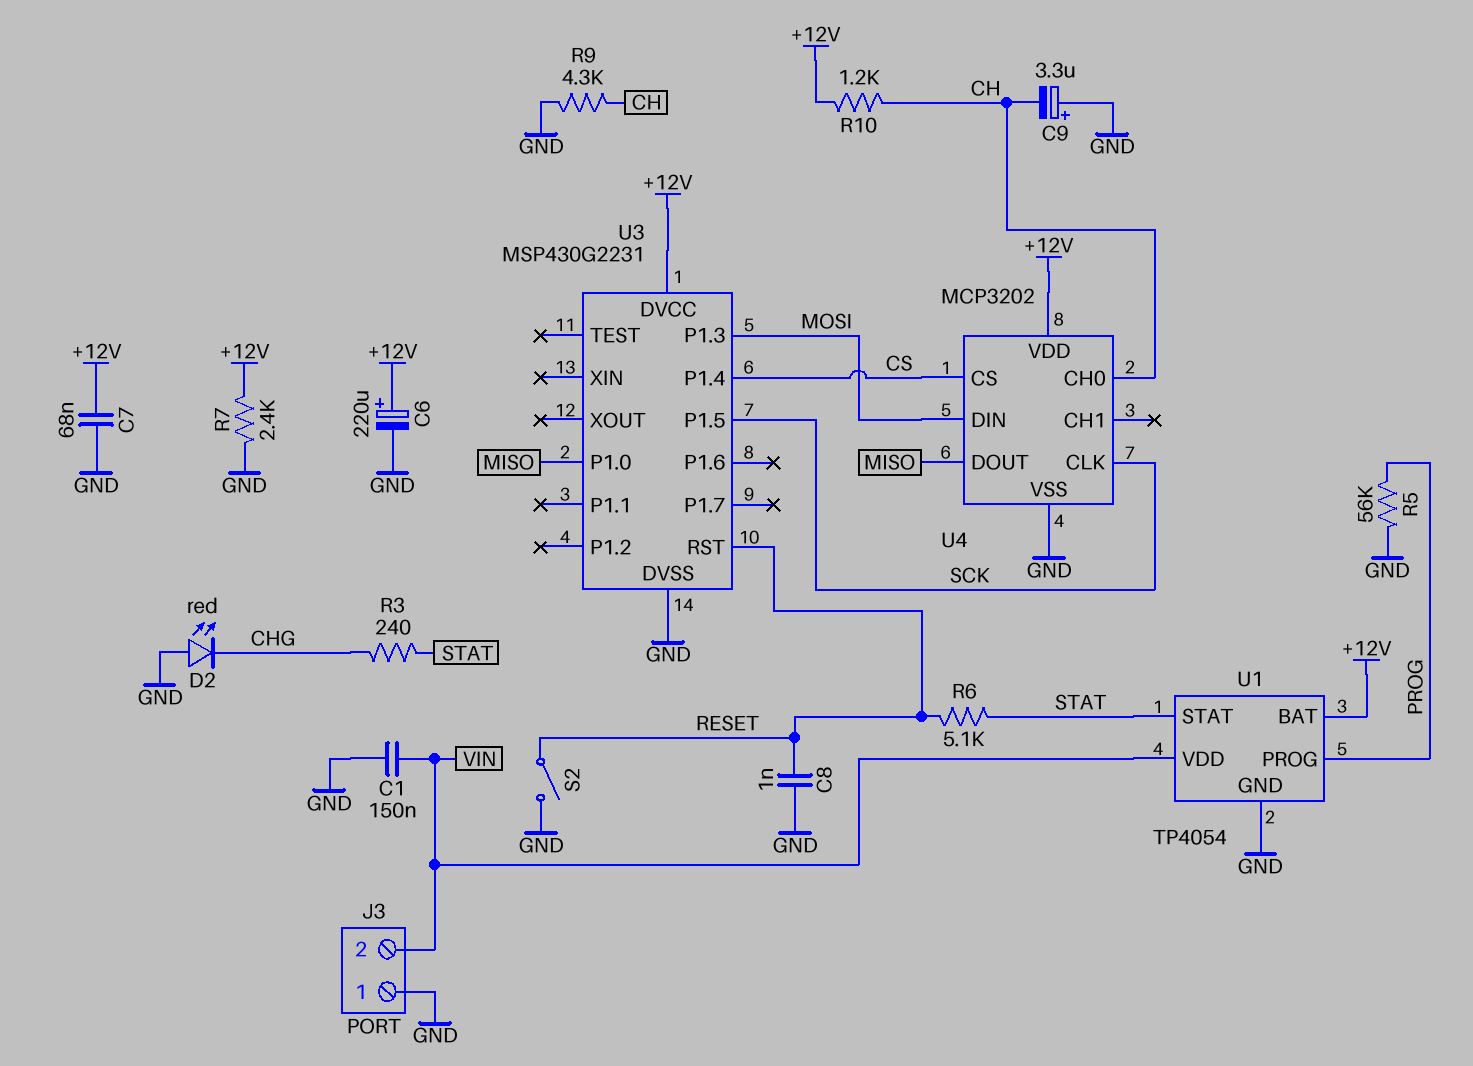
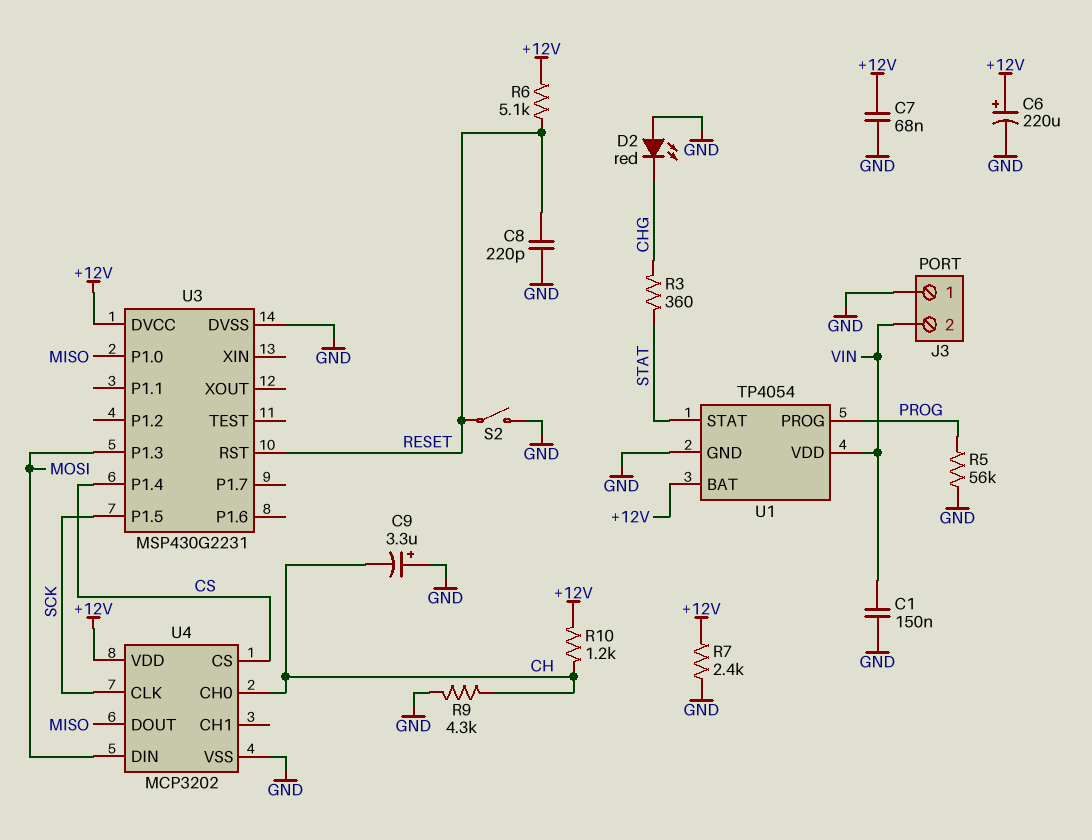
C8: 1nF (GND, RESET) -> 220pF (GND, RESET)
R3: 240 (CHG, STAT) -> 360 (CHG, STAT)
R6: 5.1k (RESET, STAT) -> 5.1k (+12V, RESET)

